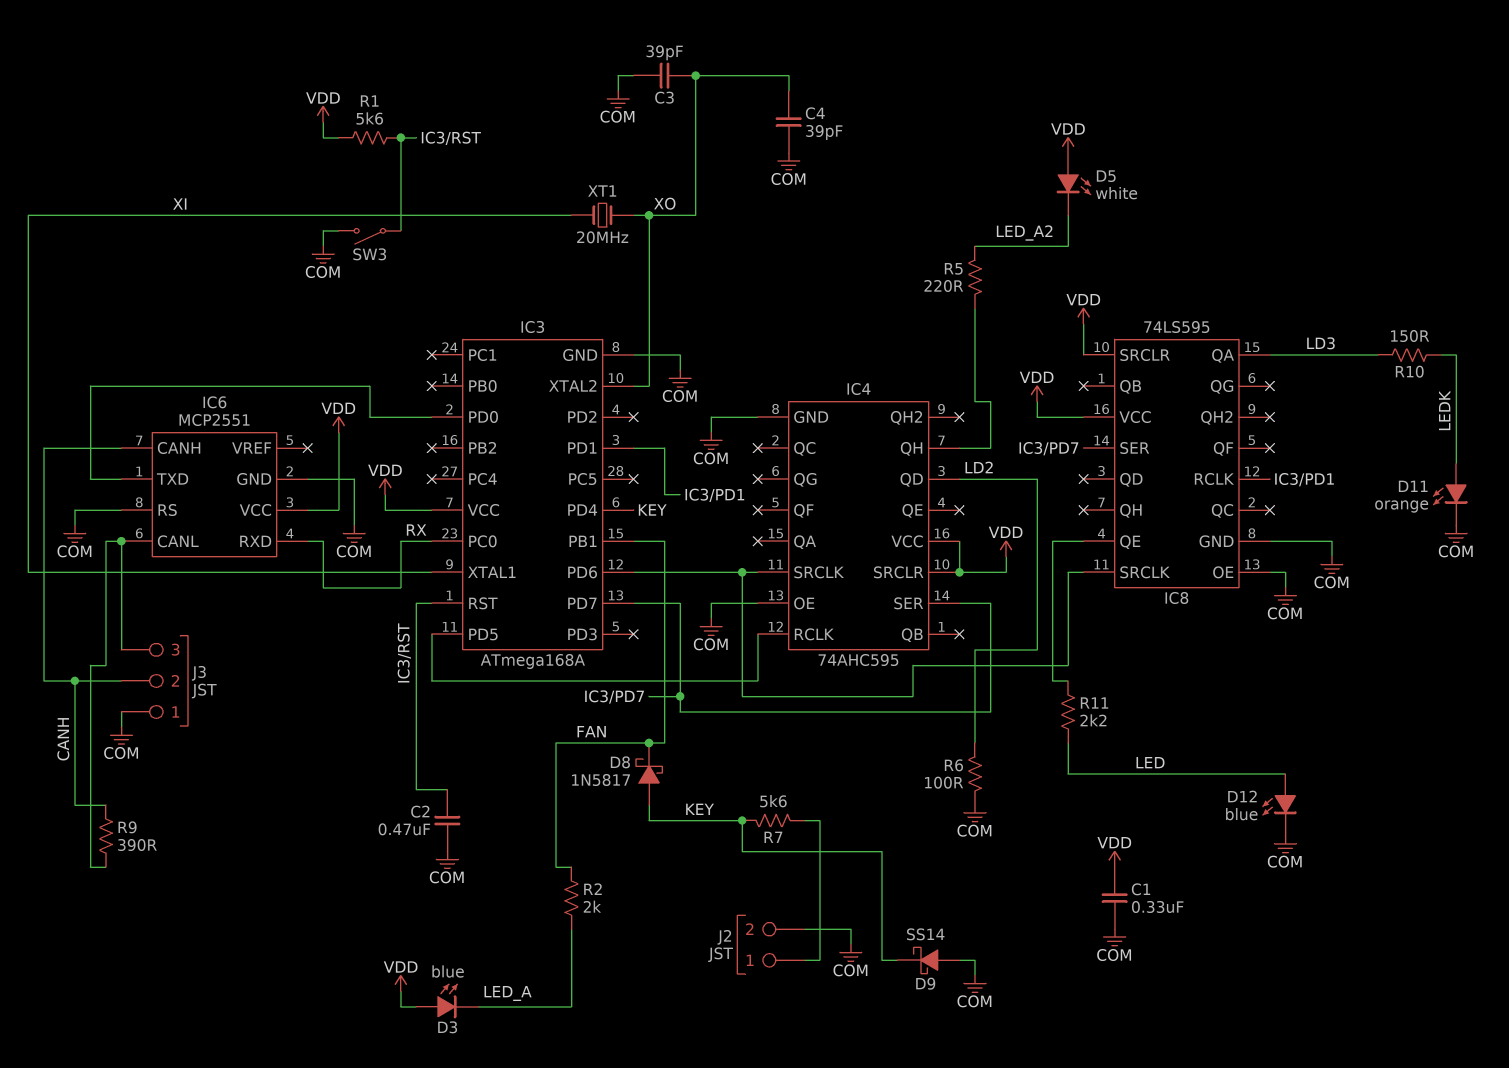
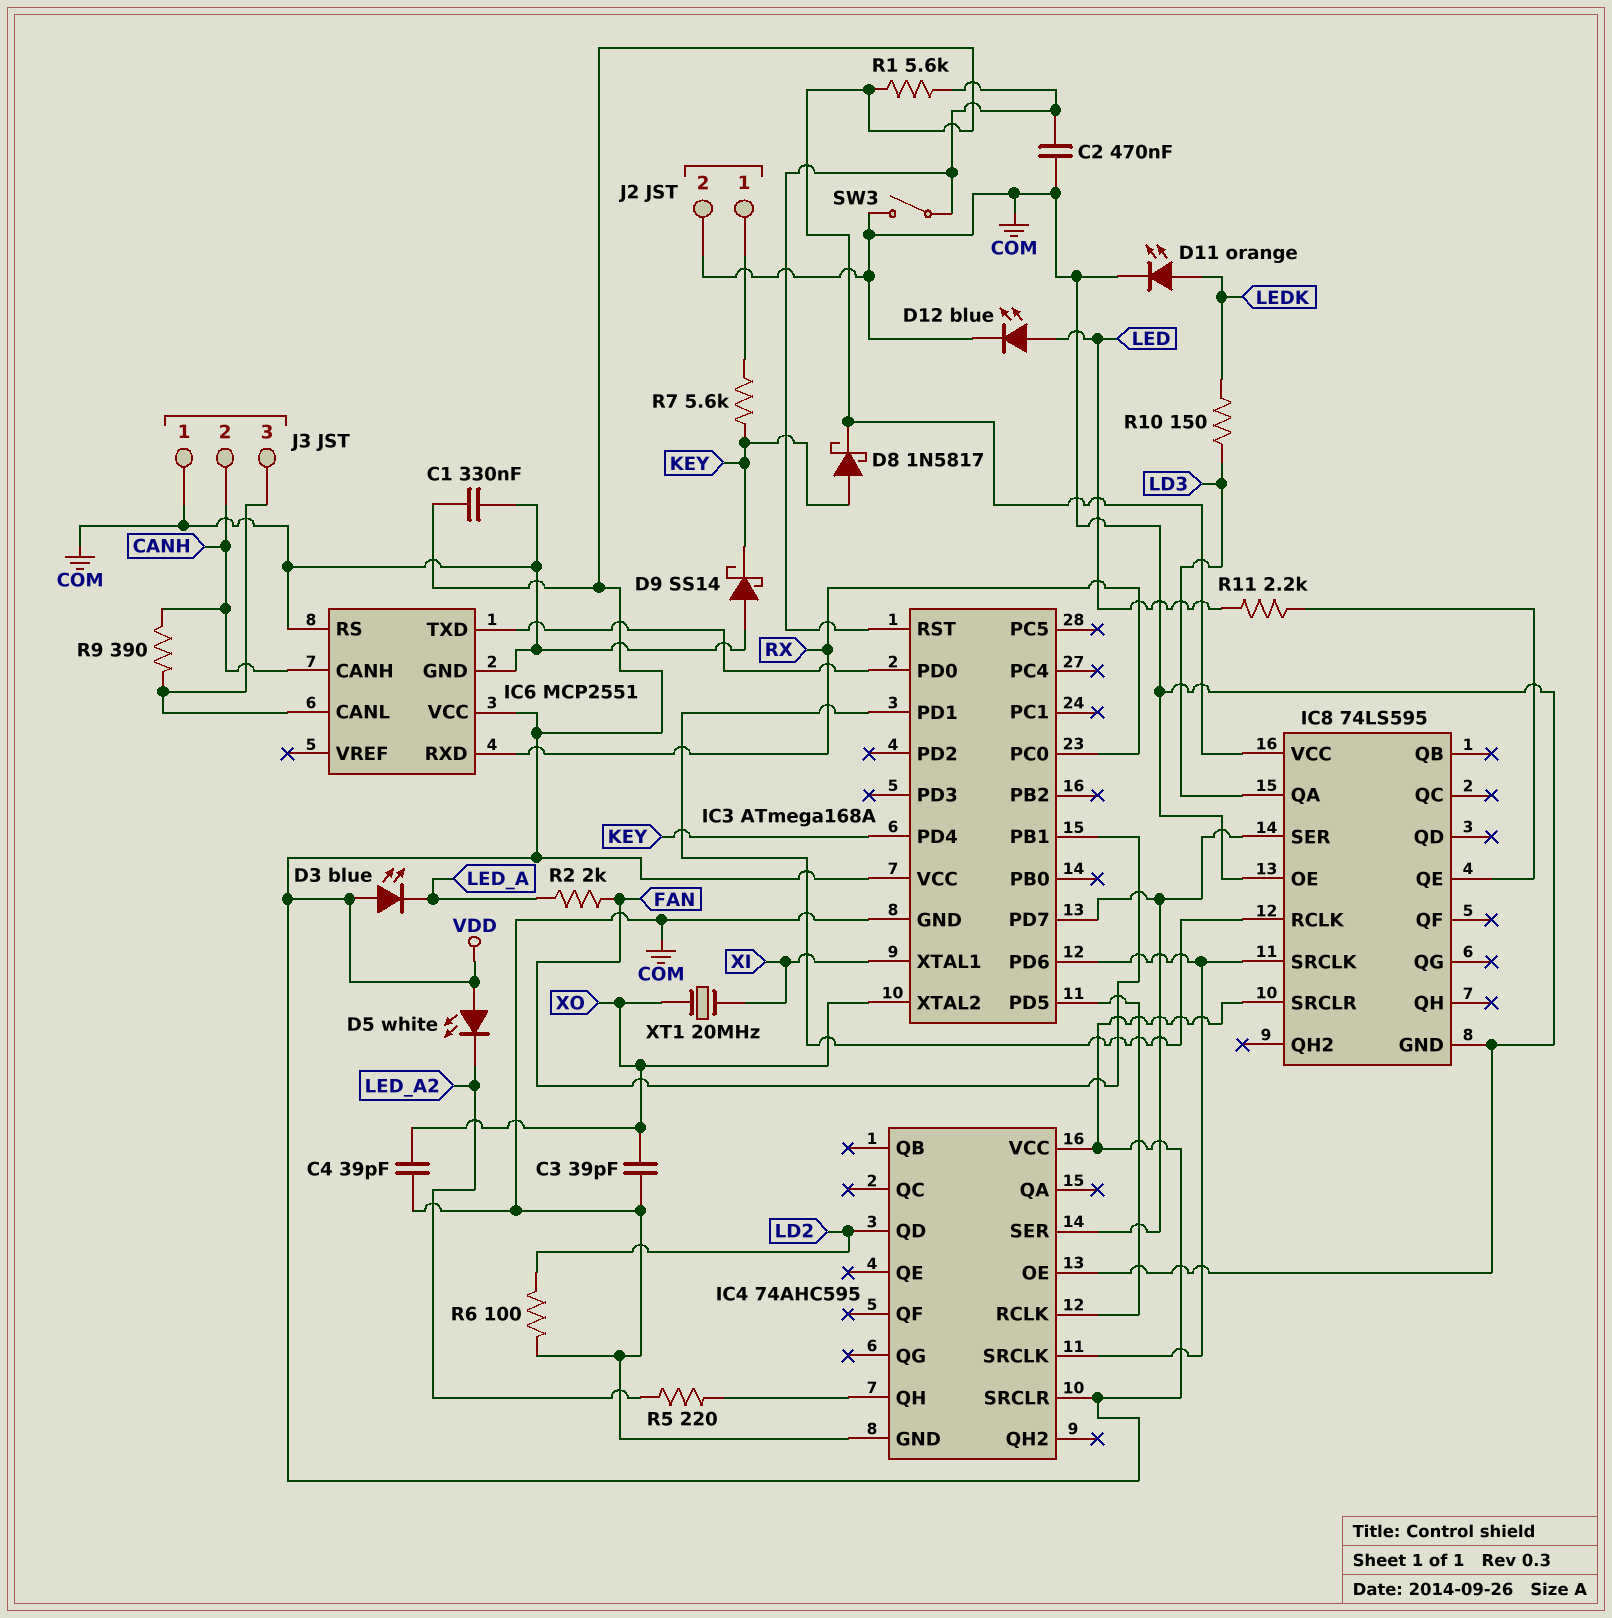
D8: schottky 1N5817 (A KEY, K FAN) -> schottky 1N5817 (A KEY, K VDD)

